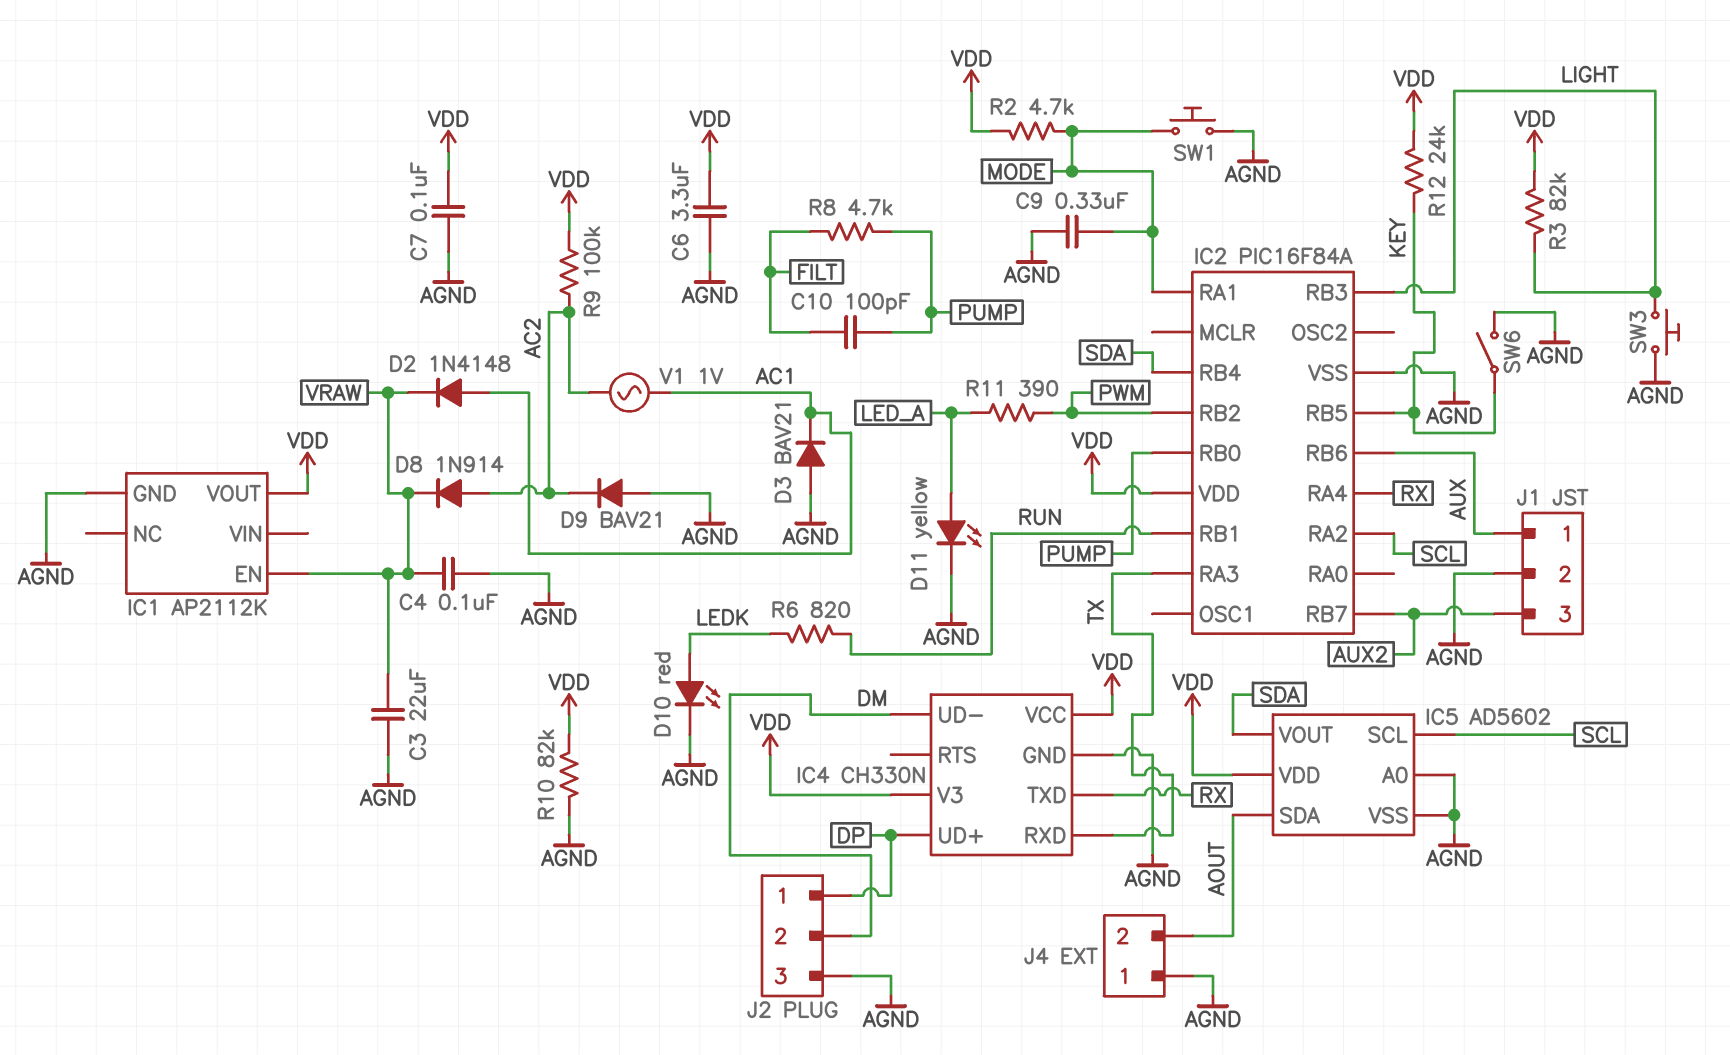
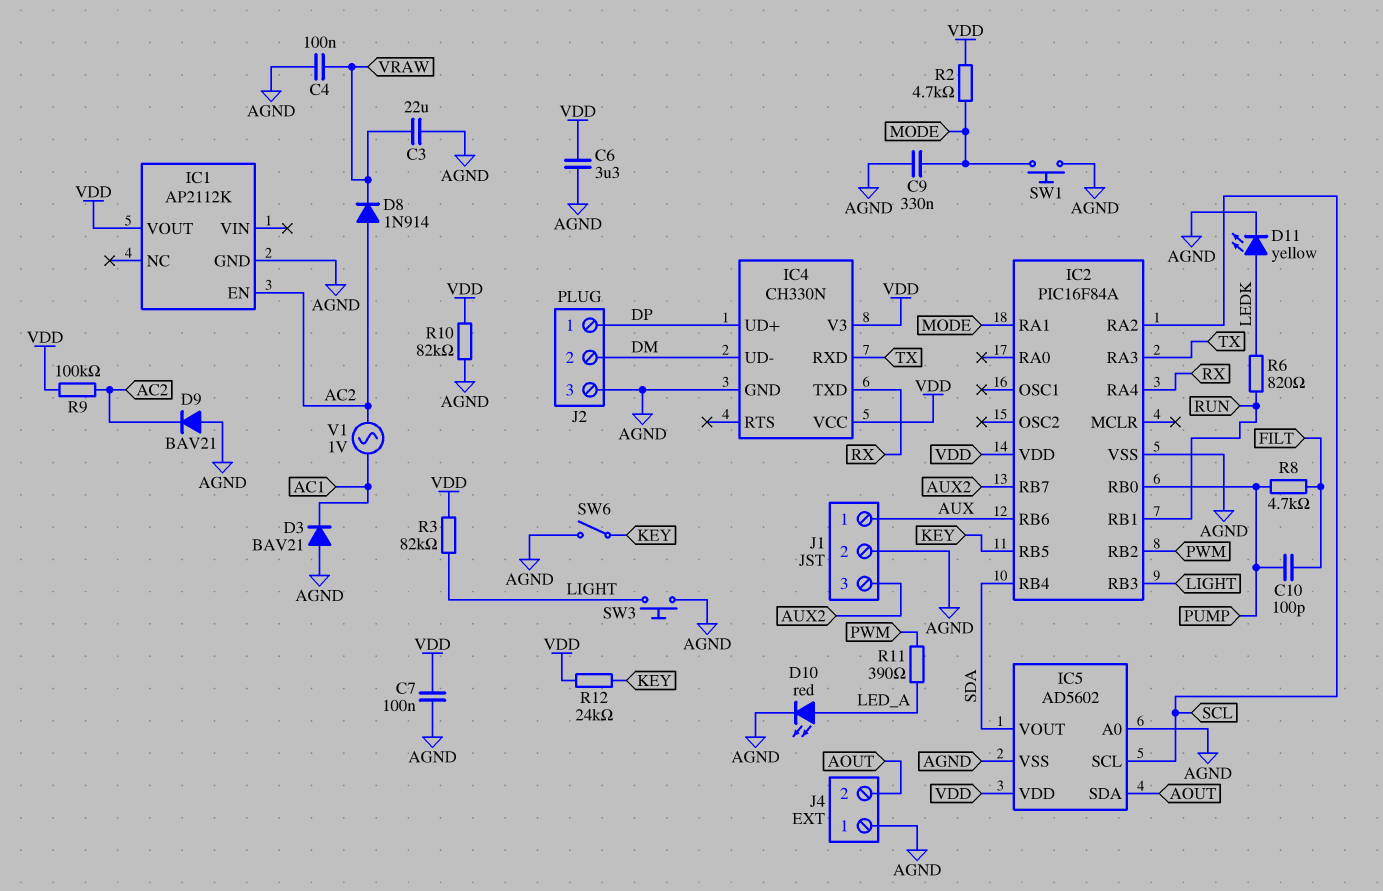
D2: diode 1N4148 (A AC1, K VRAW) -> none
D10: LED red (A LEDK, K AGND) -> LED red (A LED_A, K AGND)
D11: LED yellow (A LED_A, K AGND) -> LED yellow (A LEDK, K AGND)
IC1 pin EN: VRAW -> AC2

